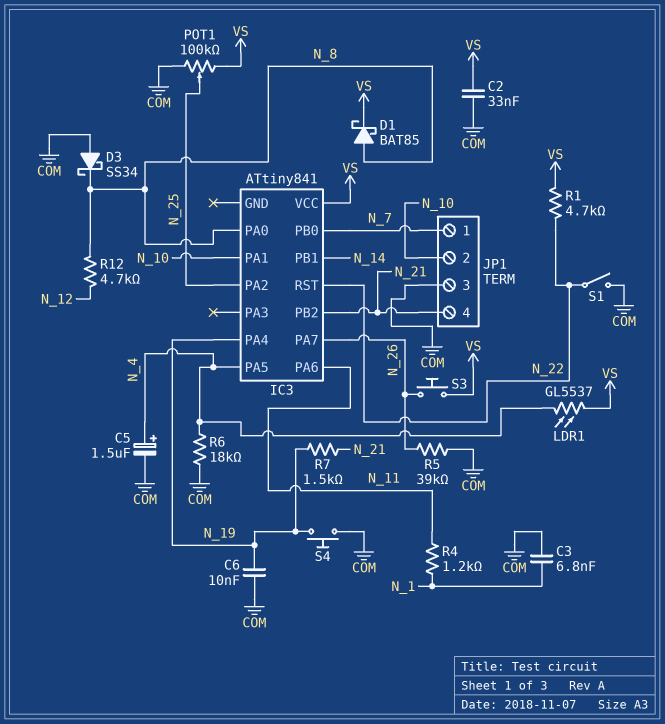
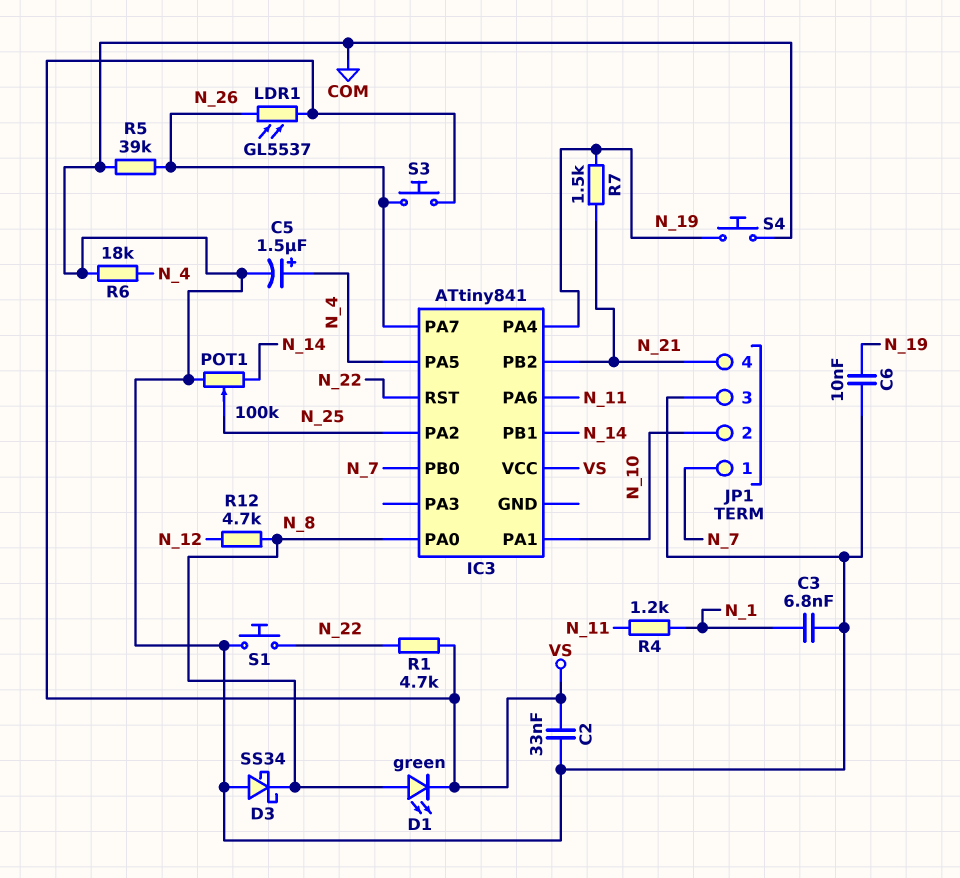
D1: schottky BAT85 (A N_8, K VS) -> LED green (A N_8, K VS)
LDR1: GL5537 (N_4, VS) -> GL5537 (N_26, VS)
POT1: 100k (COM, VS, wiper N_25) -> 100k (COM, N_14, wiper N_25)
S1: switch (COM, N_22) -> button (COM, N_22)

